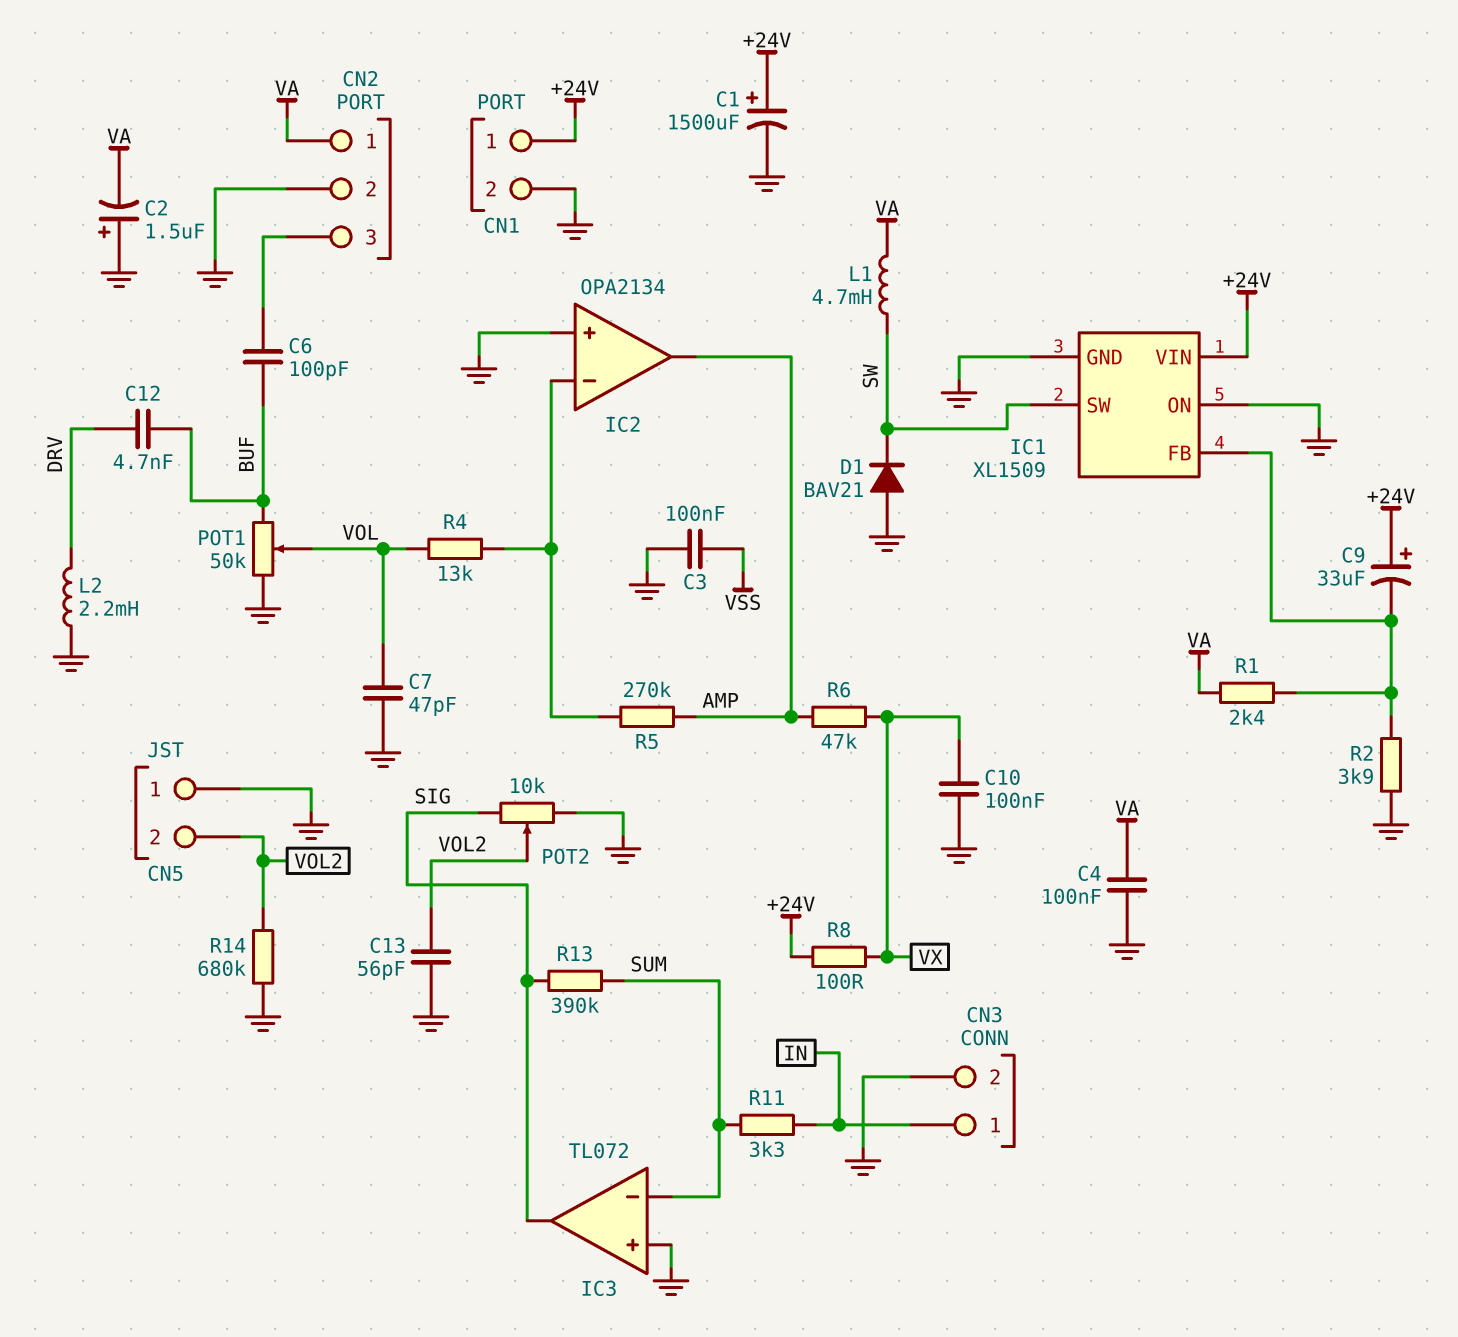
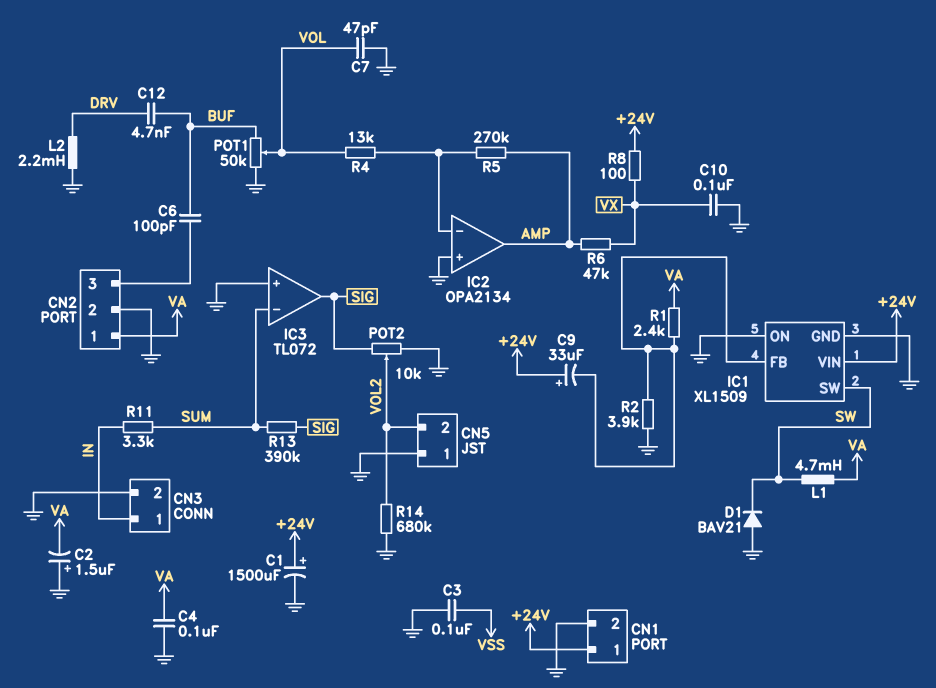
C13: 56pF (GND, VOL2) -> none

